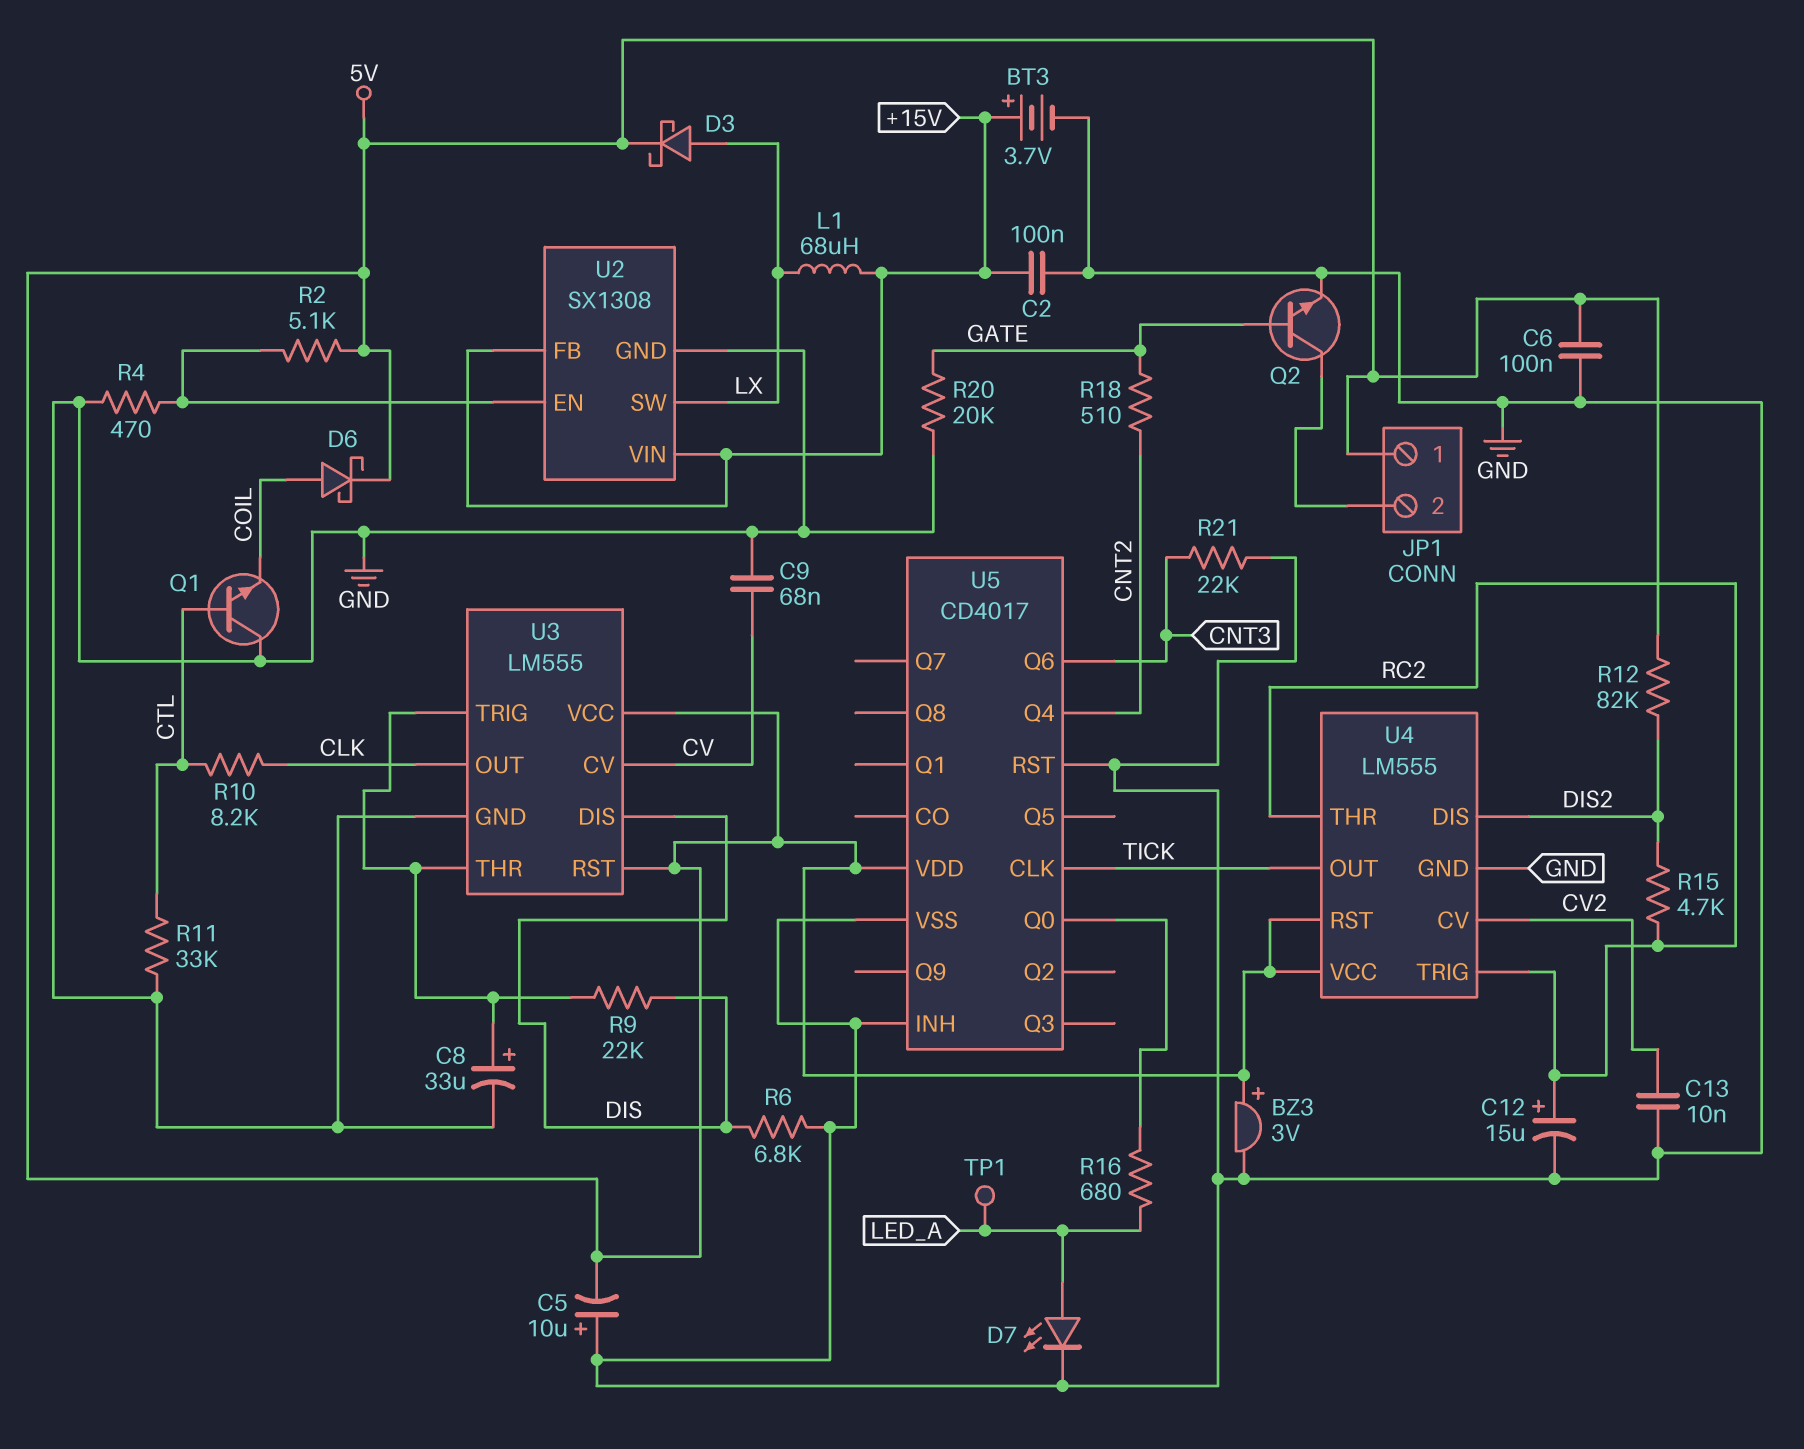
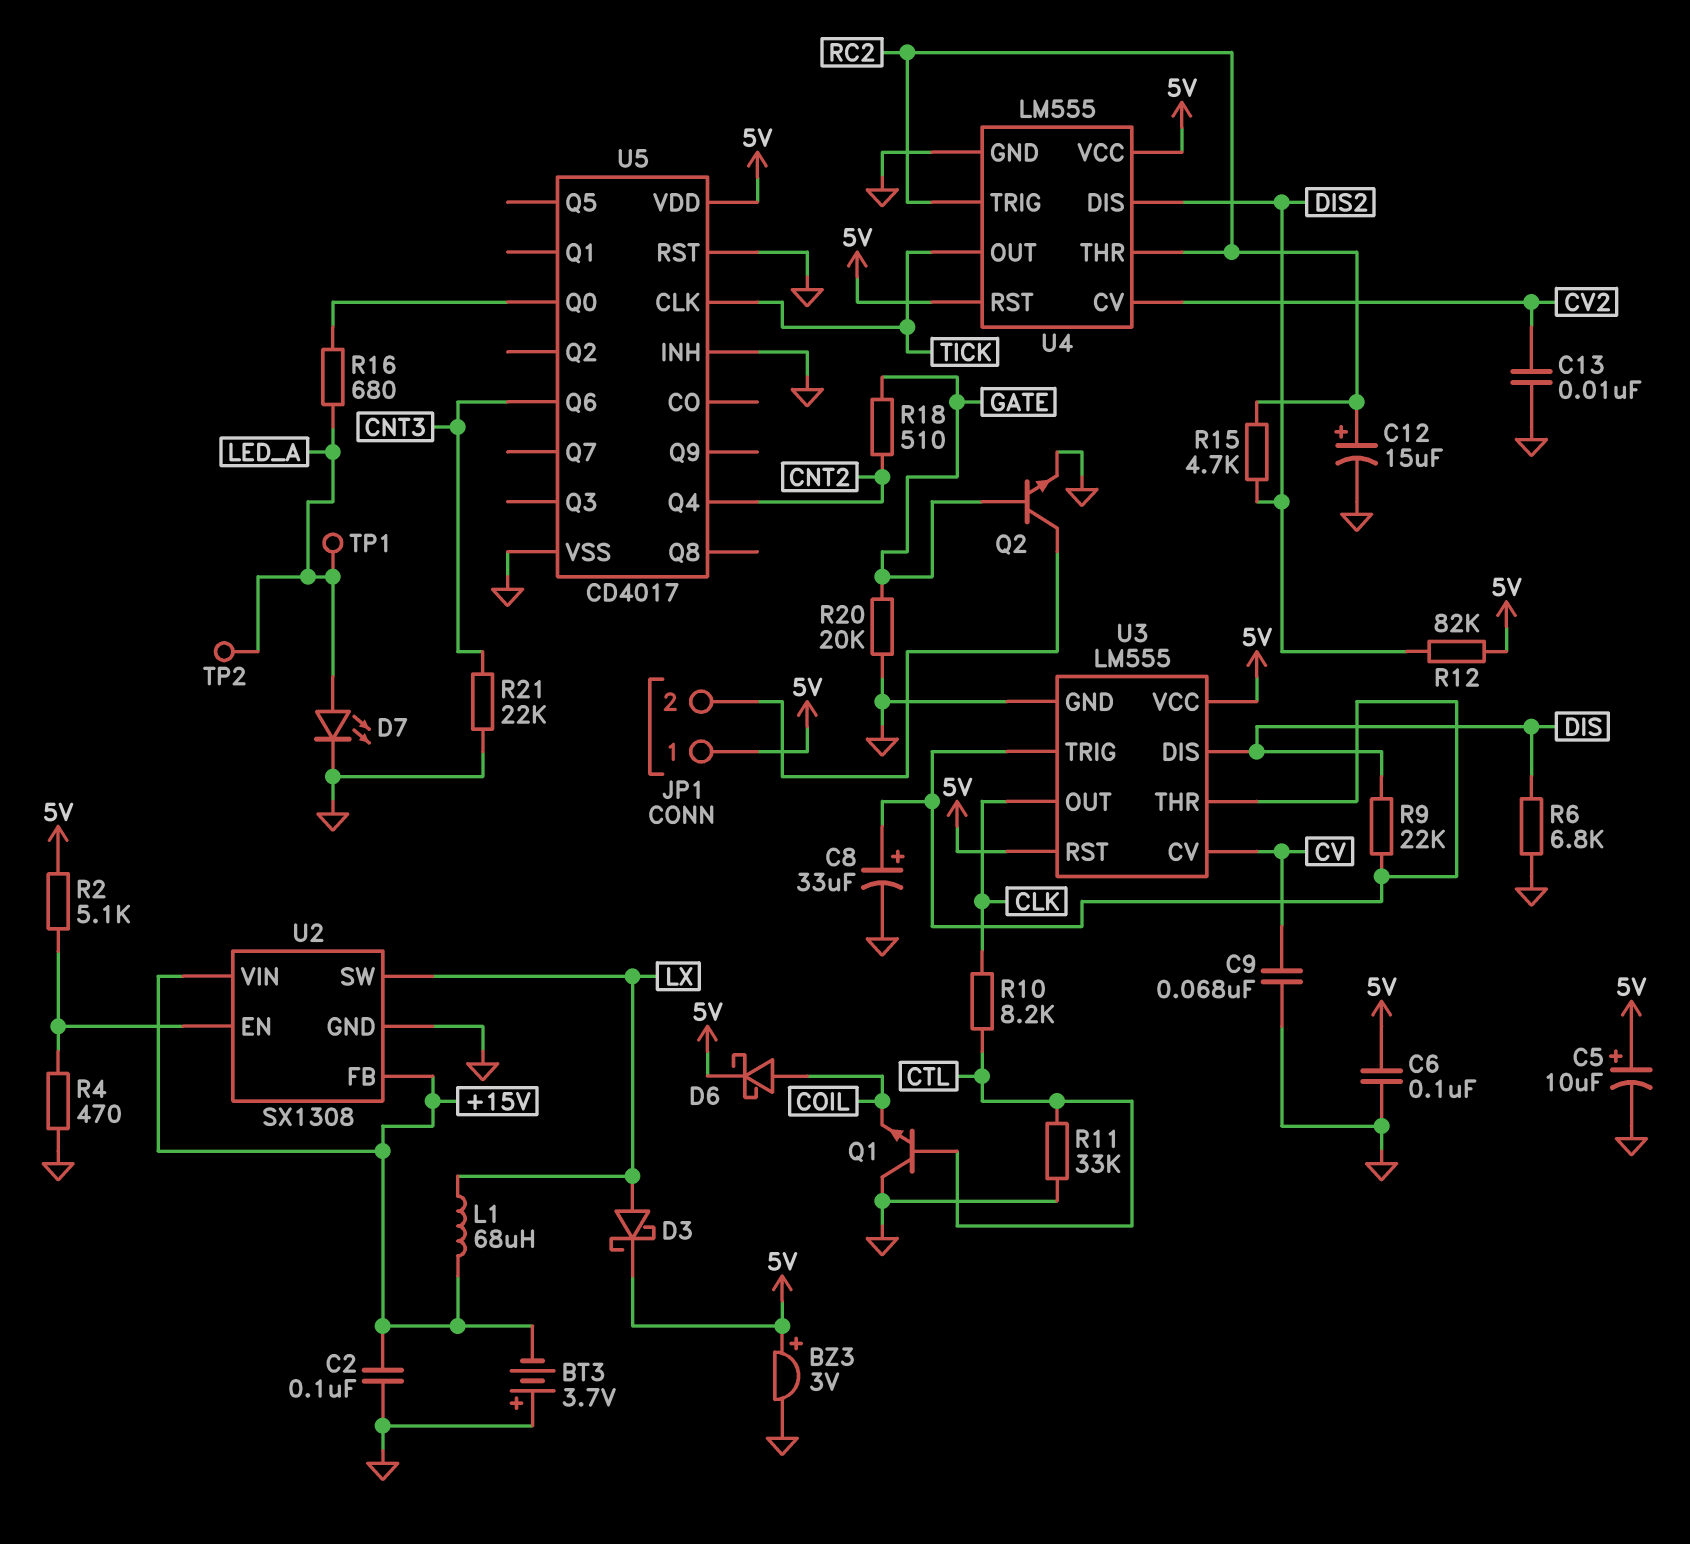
BT3: 3.7V (plus +15V, minus GND) -> 3.7V (plus GND, minus +15V)
C5: 10uF (plus GND, minus 5V) -> 10uF (plus 5V, minus GND)
TP2: none -> test point (LED_A)

